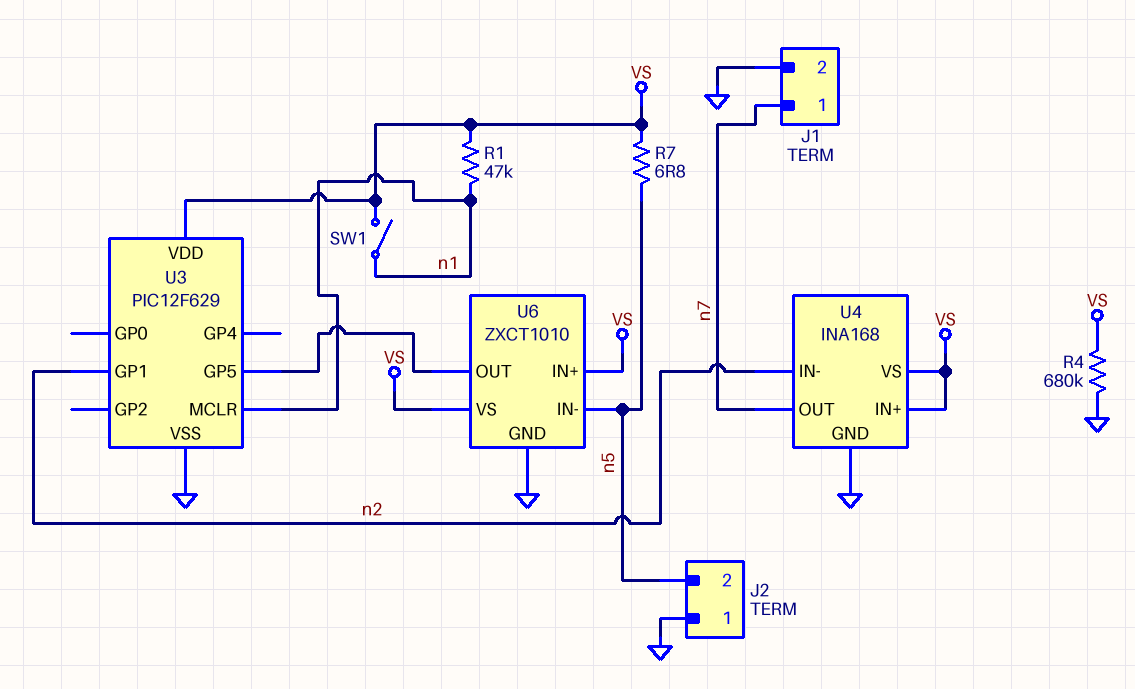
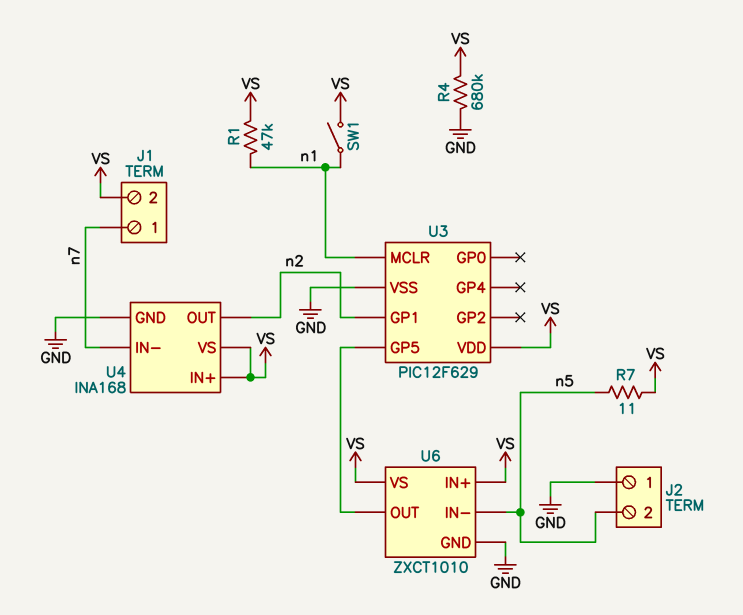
J1 pin 2: GND -> VS
R7: 6.8 (VS, n5) -> 11 (VS, n5)
U4 pin IN-: n2 -> n7
U4 pin OUT: n7 -> n2

